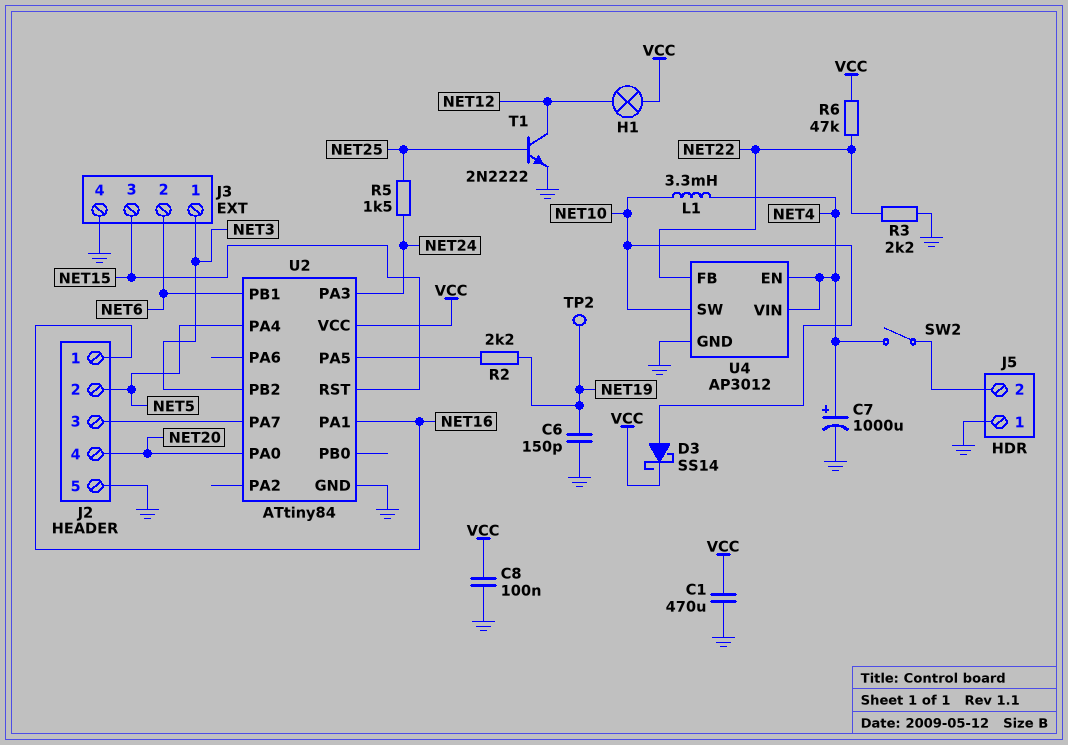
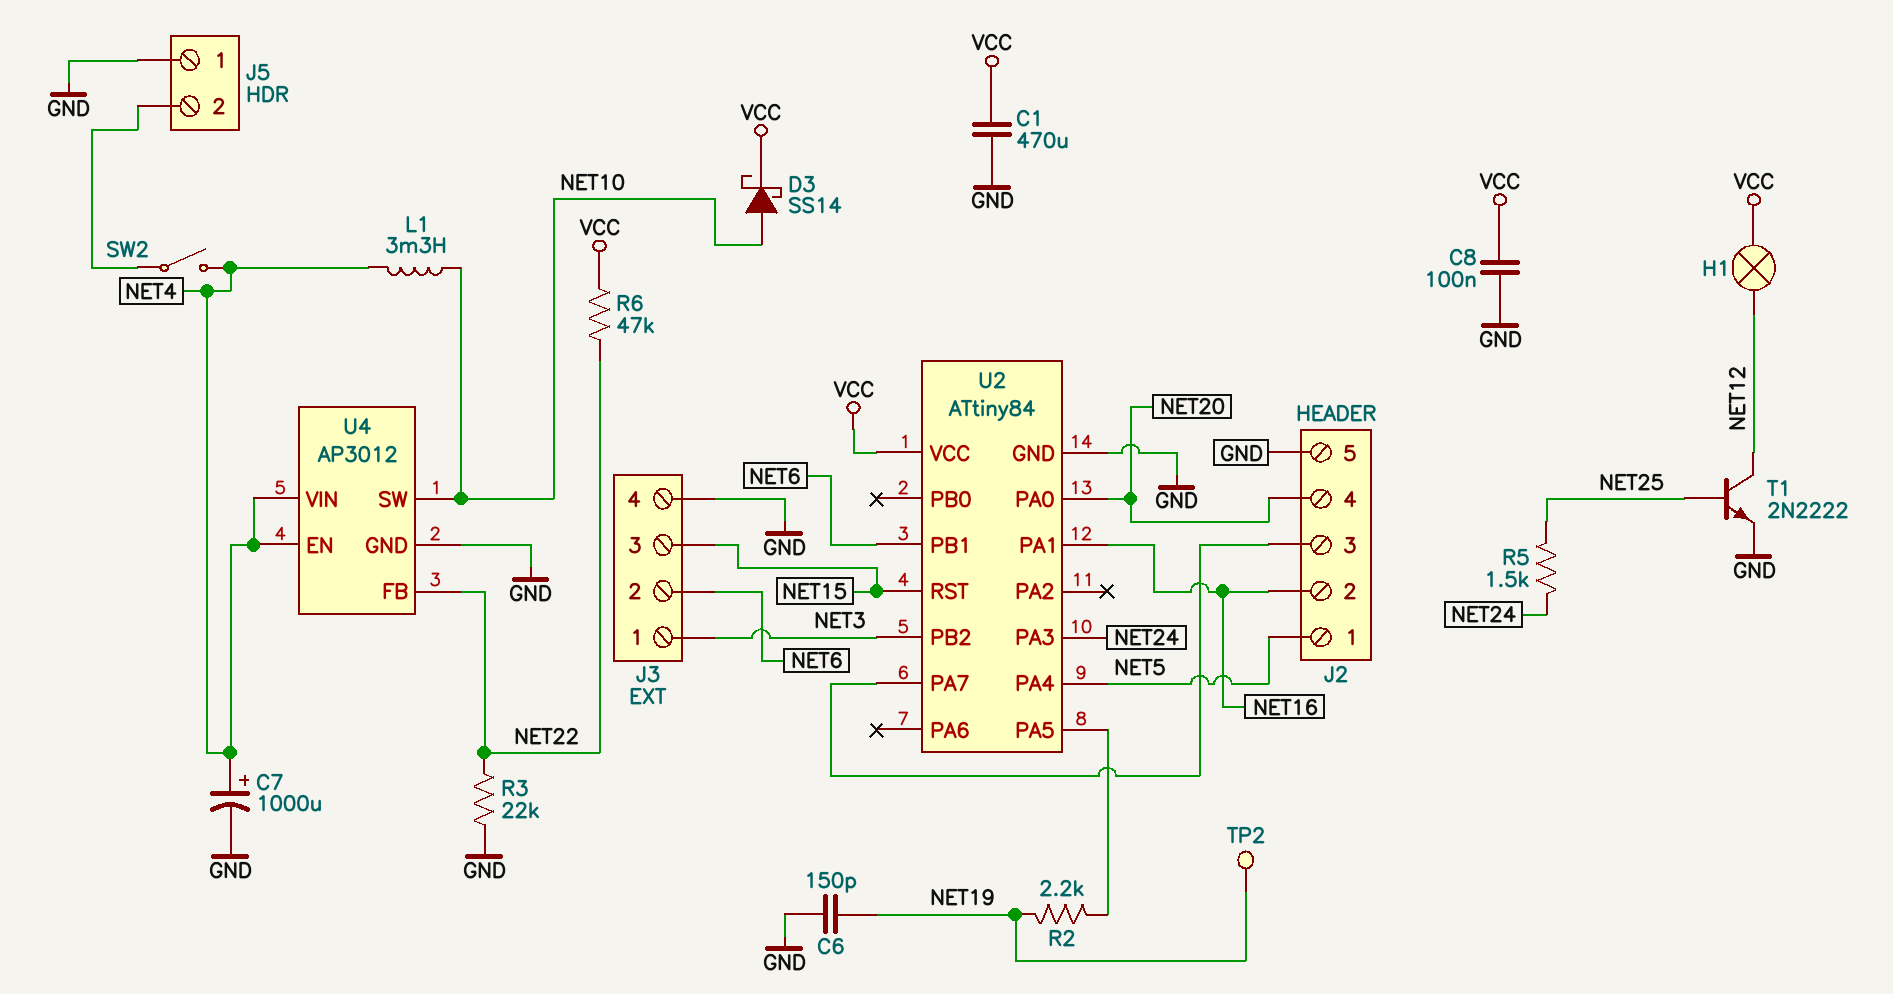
J2 pin 1: NET16 -> NET5
J2 pin 2: NET5 -> NET16
R3: 2.2k (GND, NET22) -> 22k (GND, NET22)

